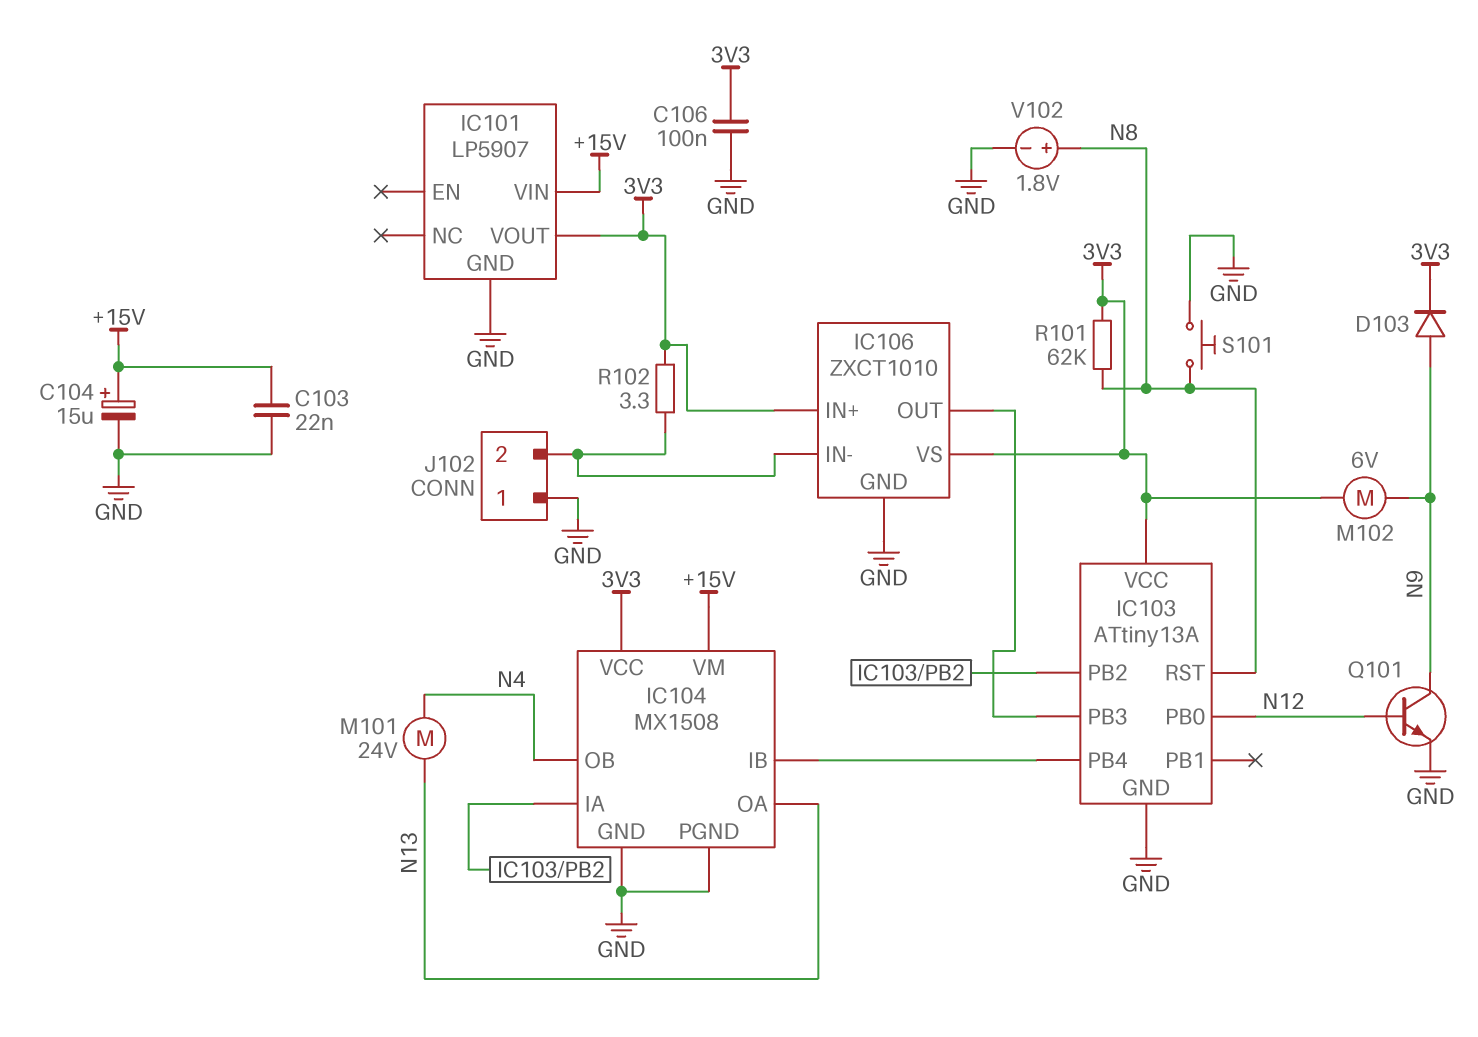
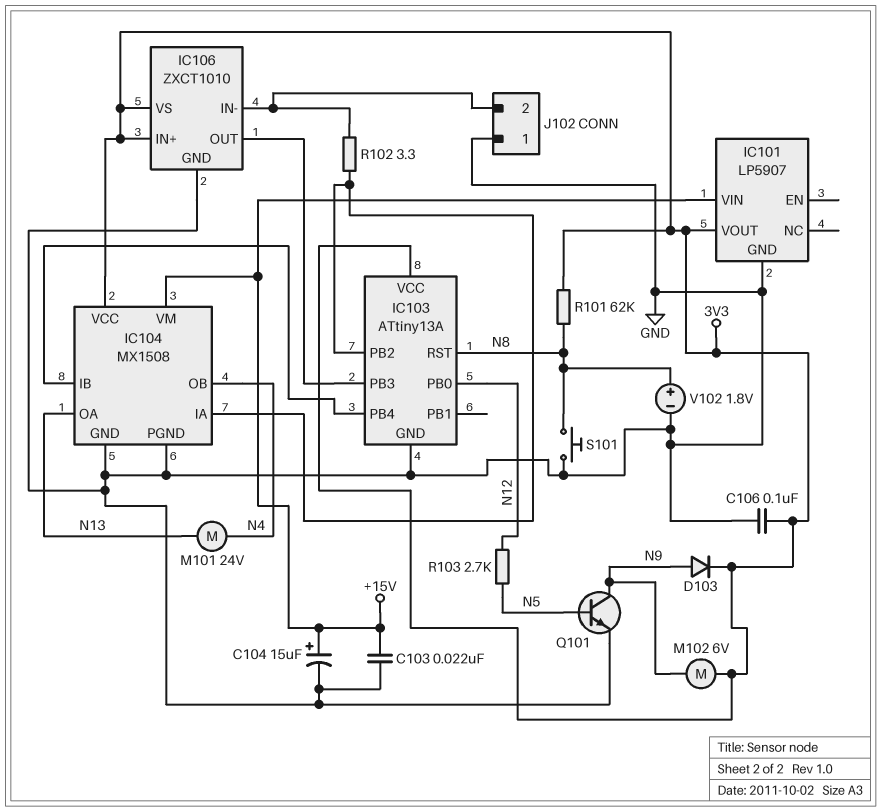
Q101: NPN (B N12, C N9, E GND) -> NPN (B N5, C N9, E GND)
R102: 3.3 (3V3, IC106/IN-) -> 3.3 (IC103/PB2, IC106/IN-)
R103: none -> 2.7k (N5, N12)

